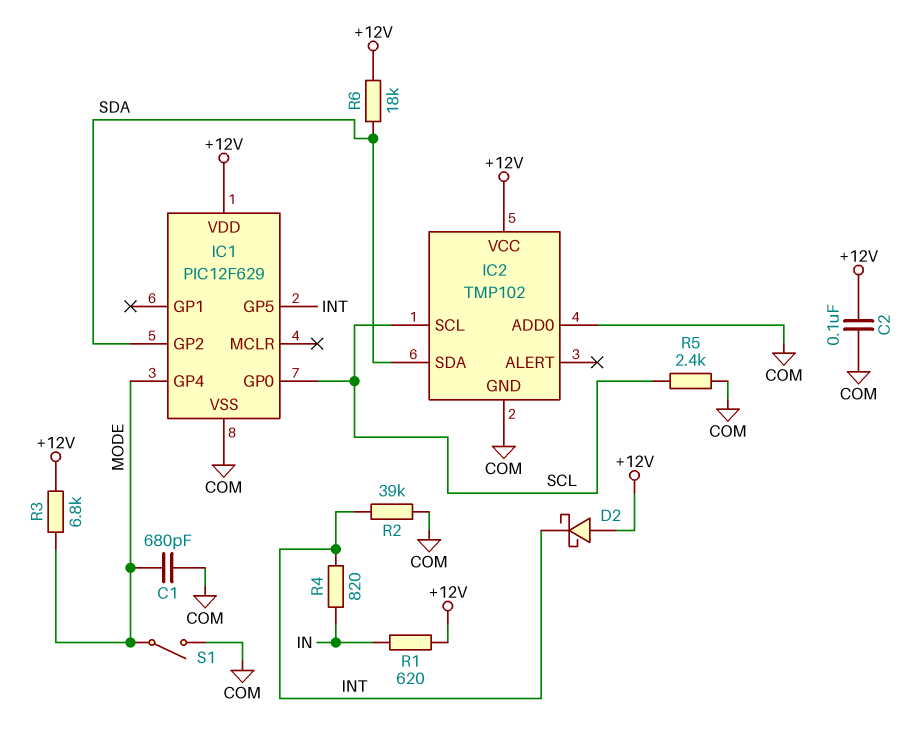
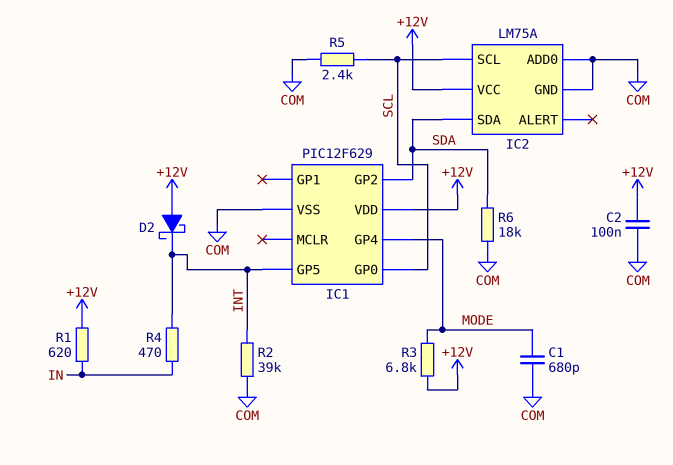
IC2: TMP102 -> LM75A
R4: 820 (IN, INT) -> 470 (IN, INT)
R6: 18k (+12V, SDA) -> 18k (COM, SDA)
S1: switch (COM, MODE) -> none

